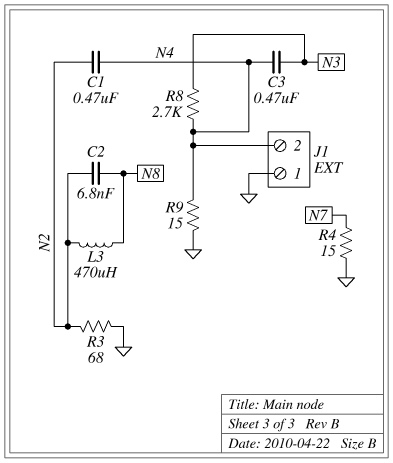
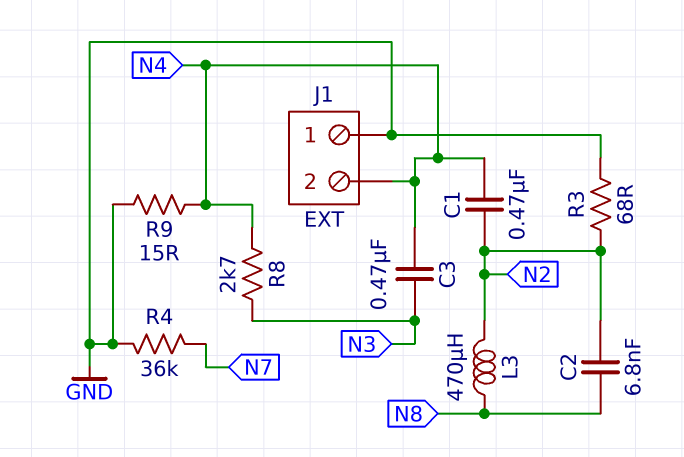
R4: 15 (GND, N7) -> 36k (GND, N7)

